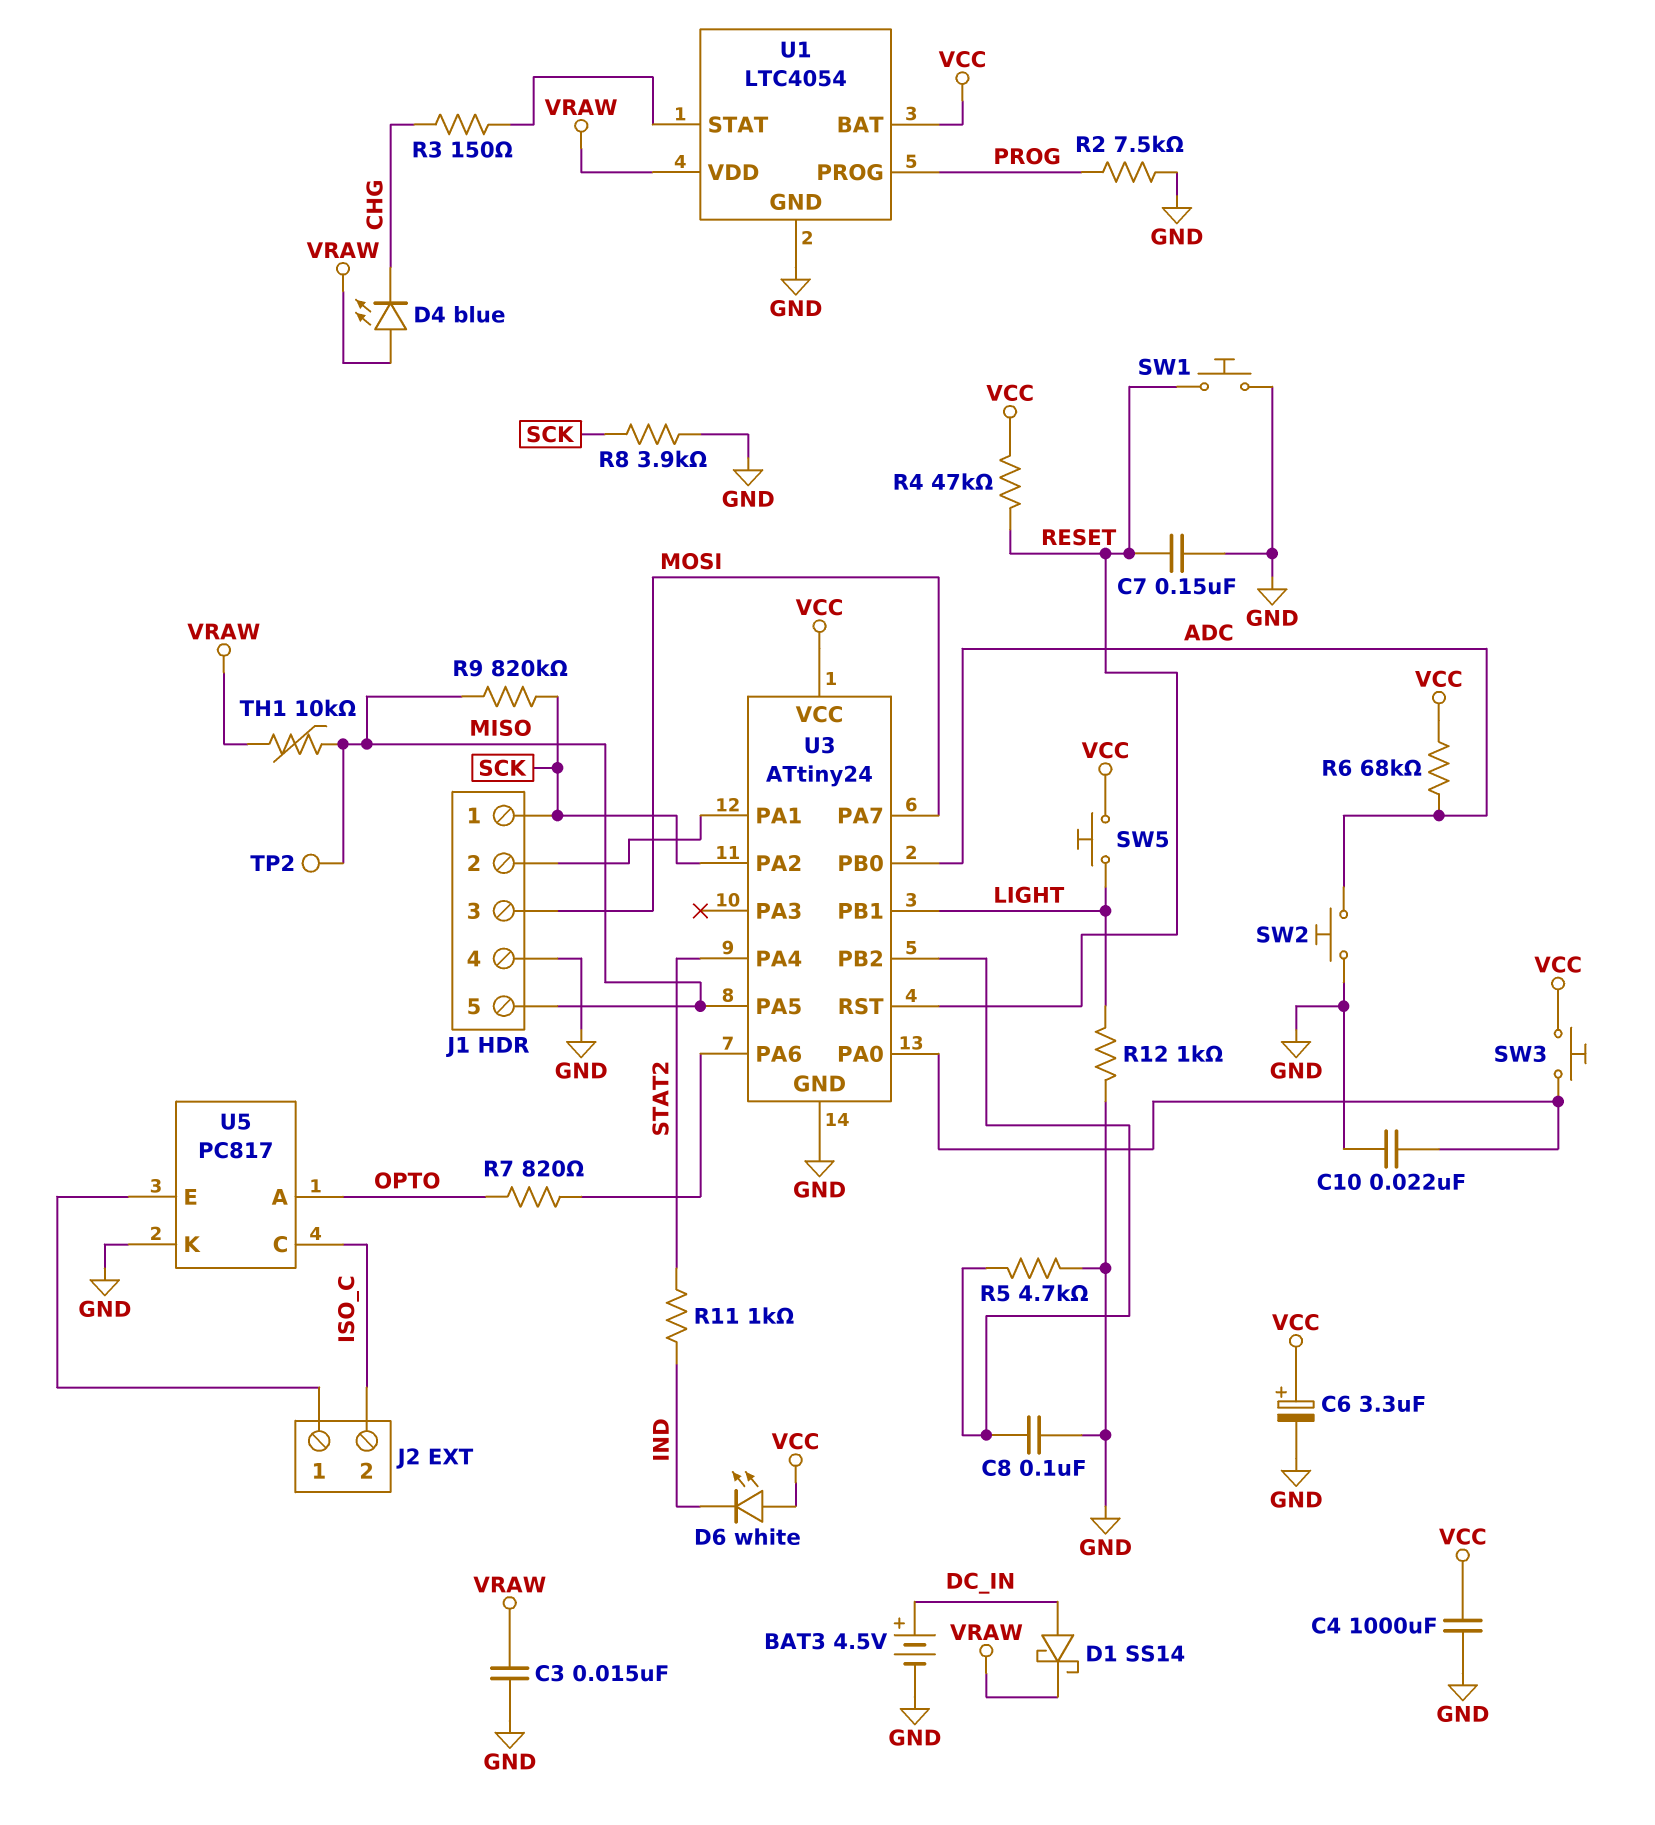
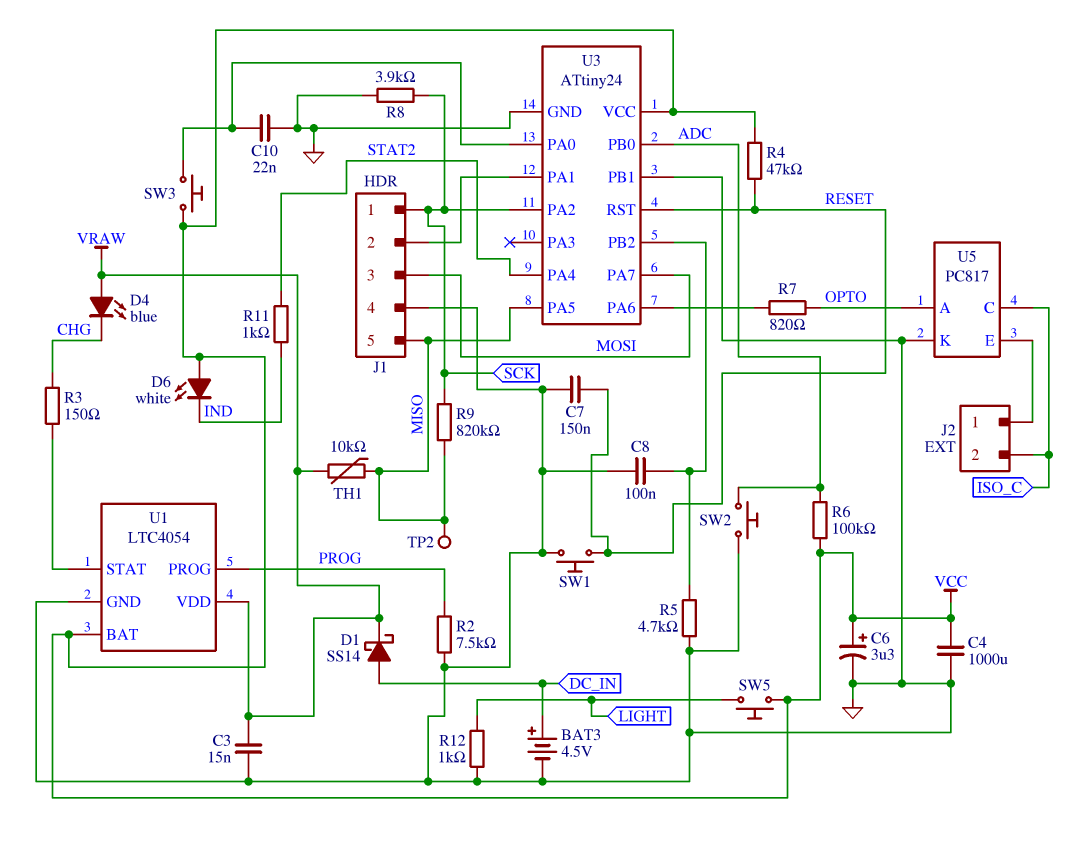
R6: 68k (ADC, VCC) -> 100k (ADC, VCC)
U3 pin PB1: LIGHT -> GND

